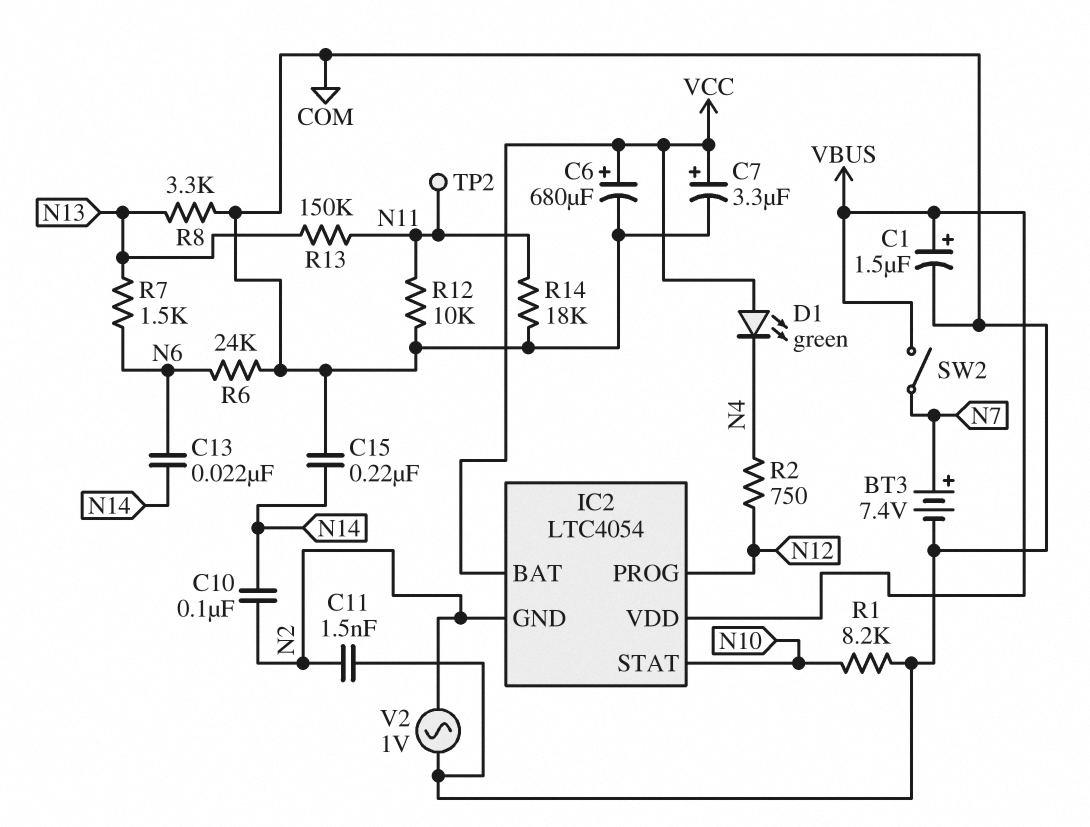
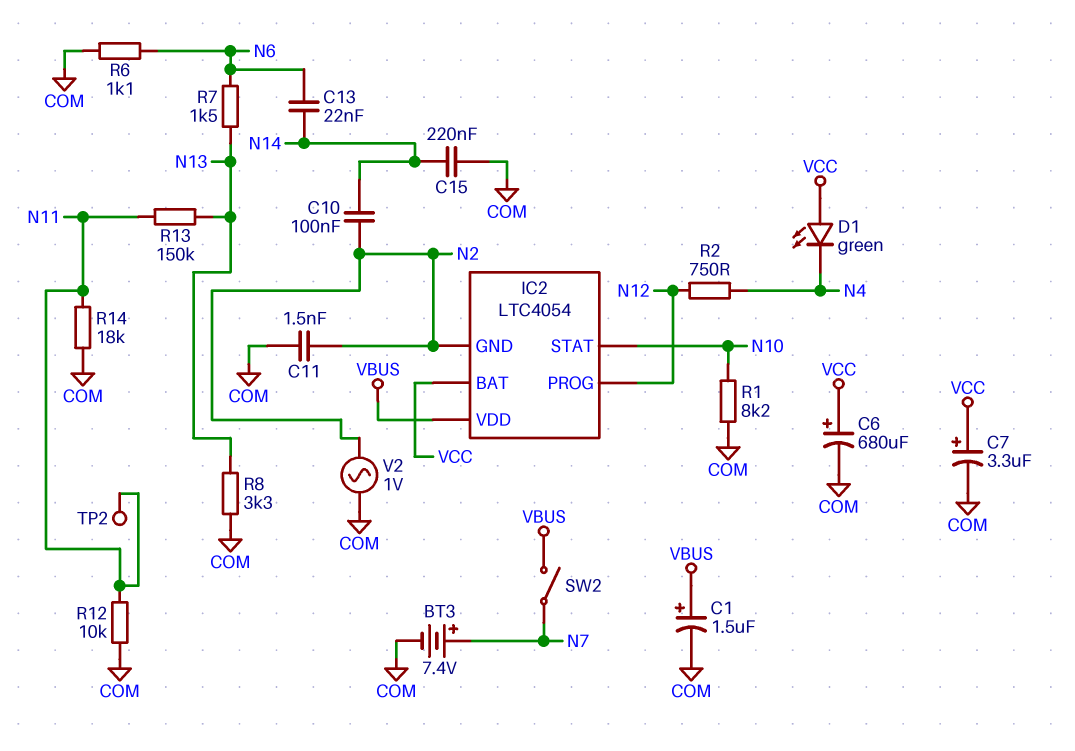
R6: 24k (COM, N6) -> 1.1k (COM, N6)

